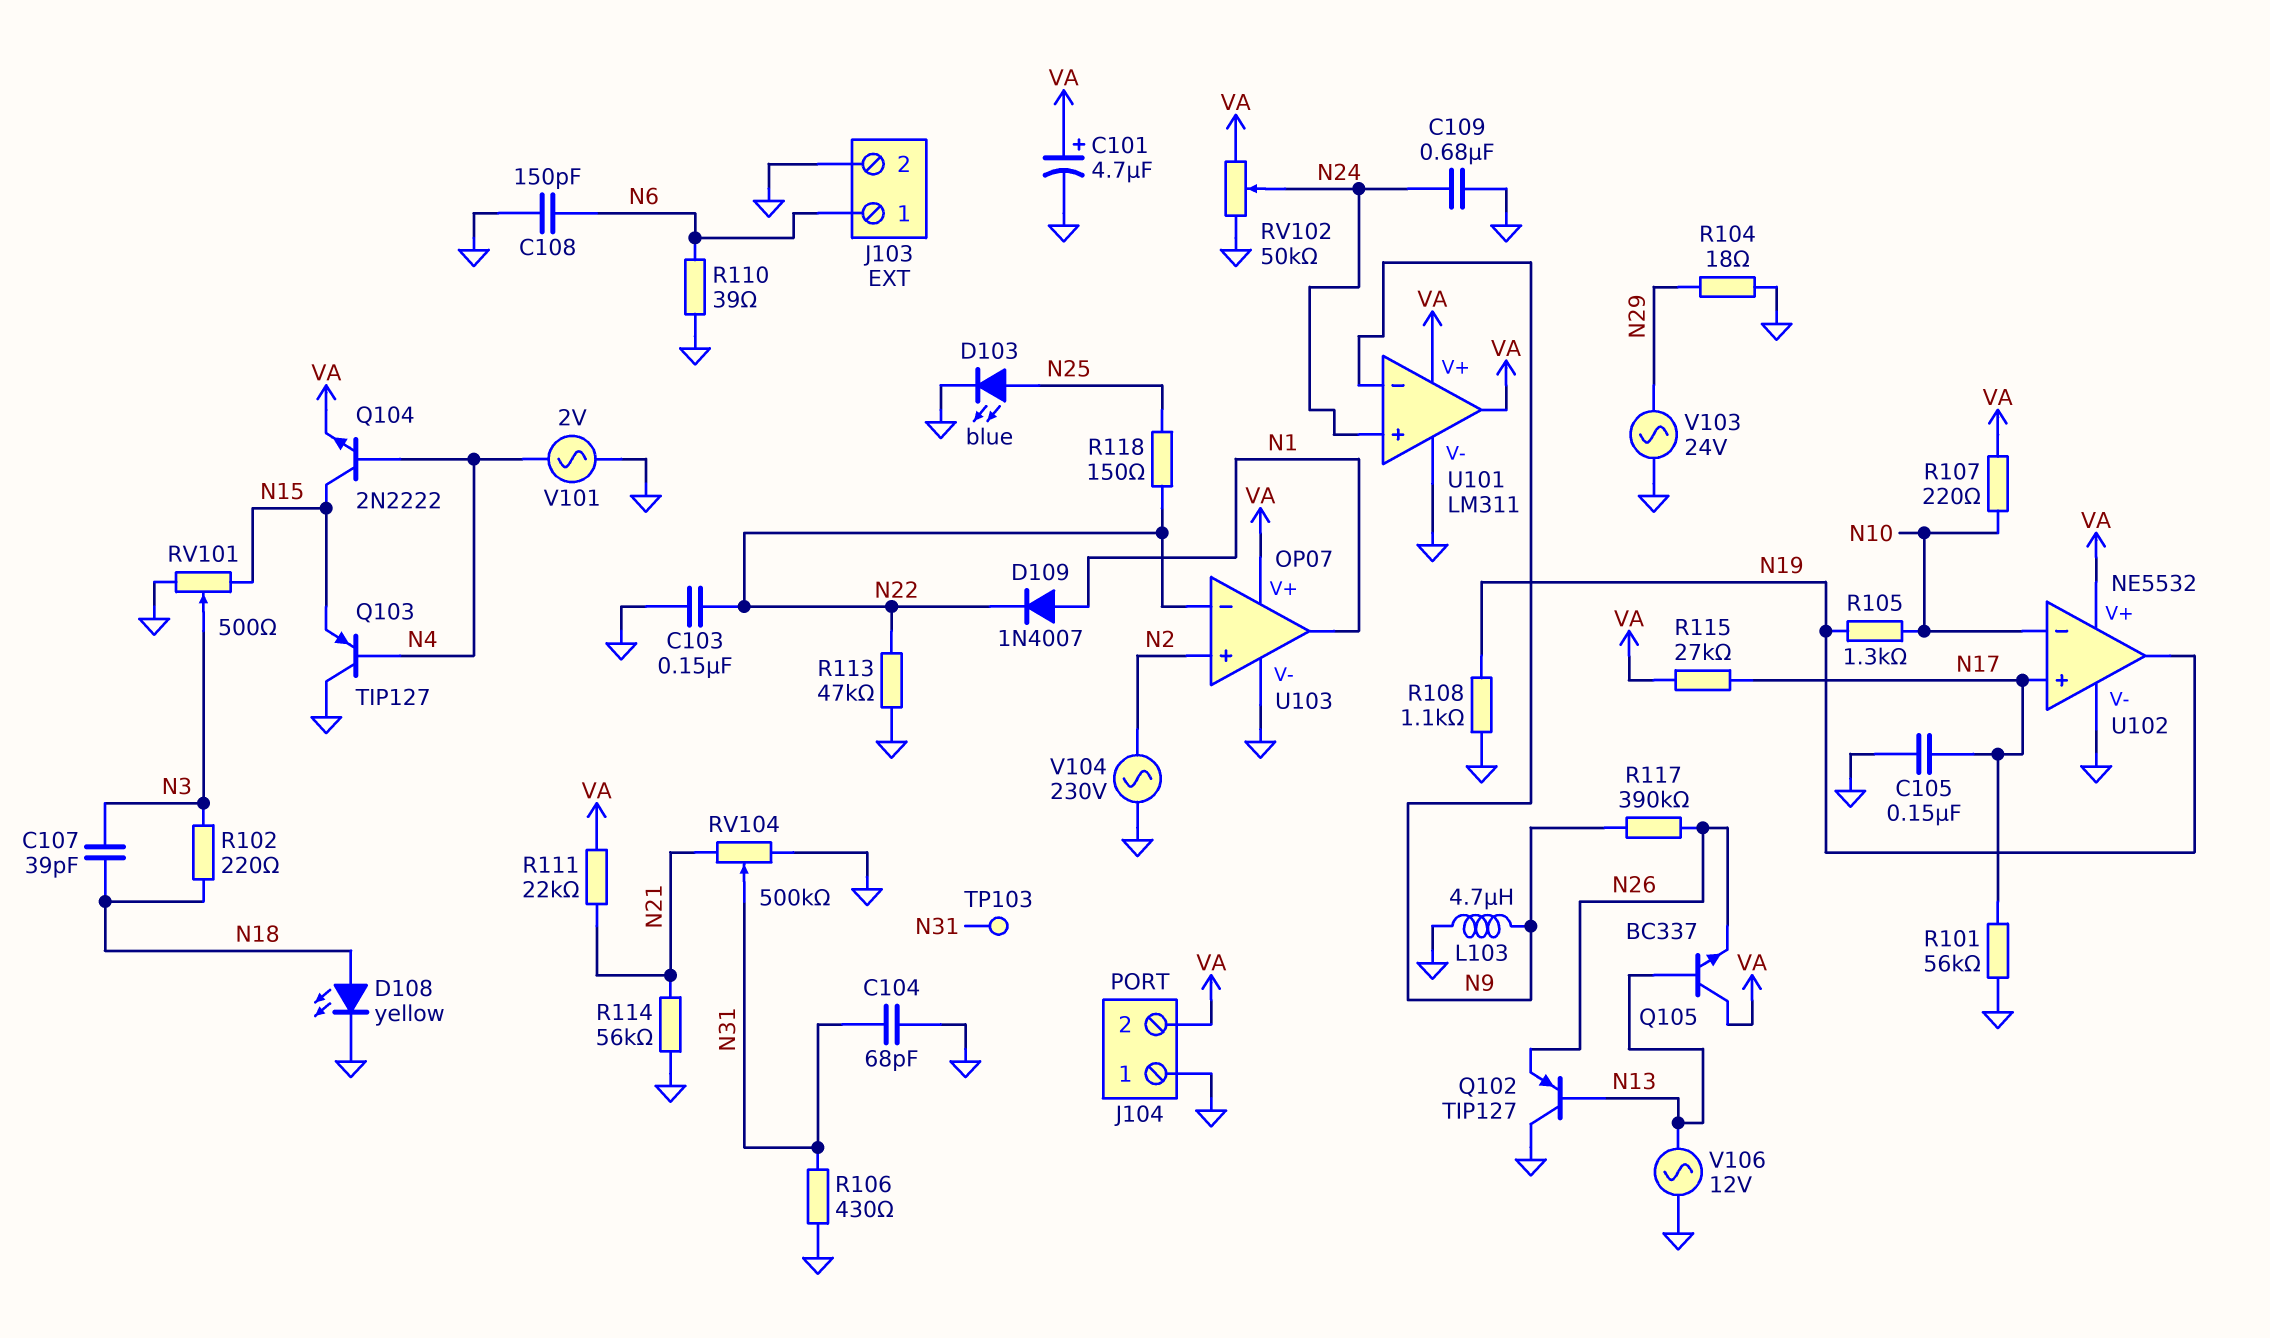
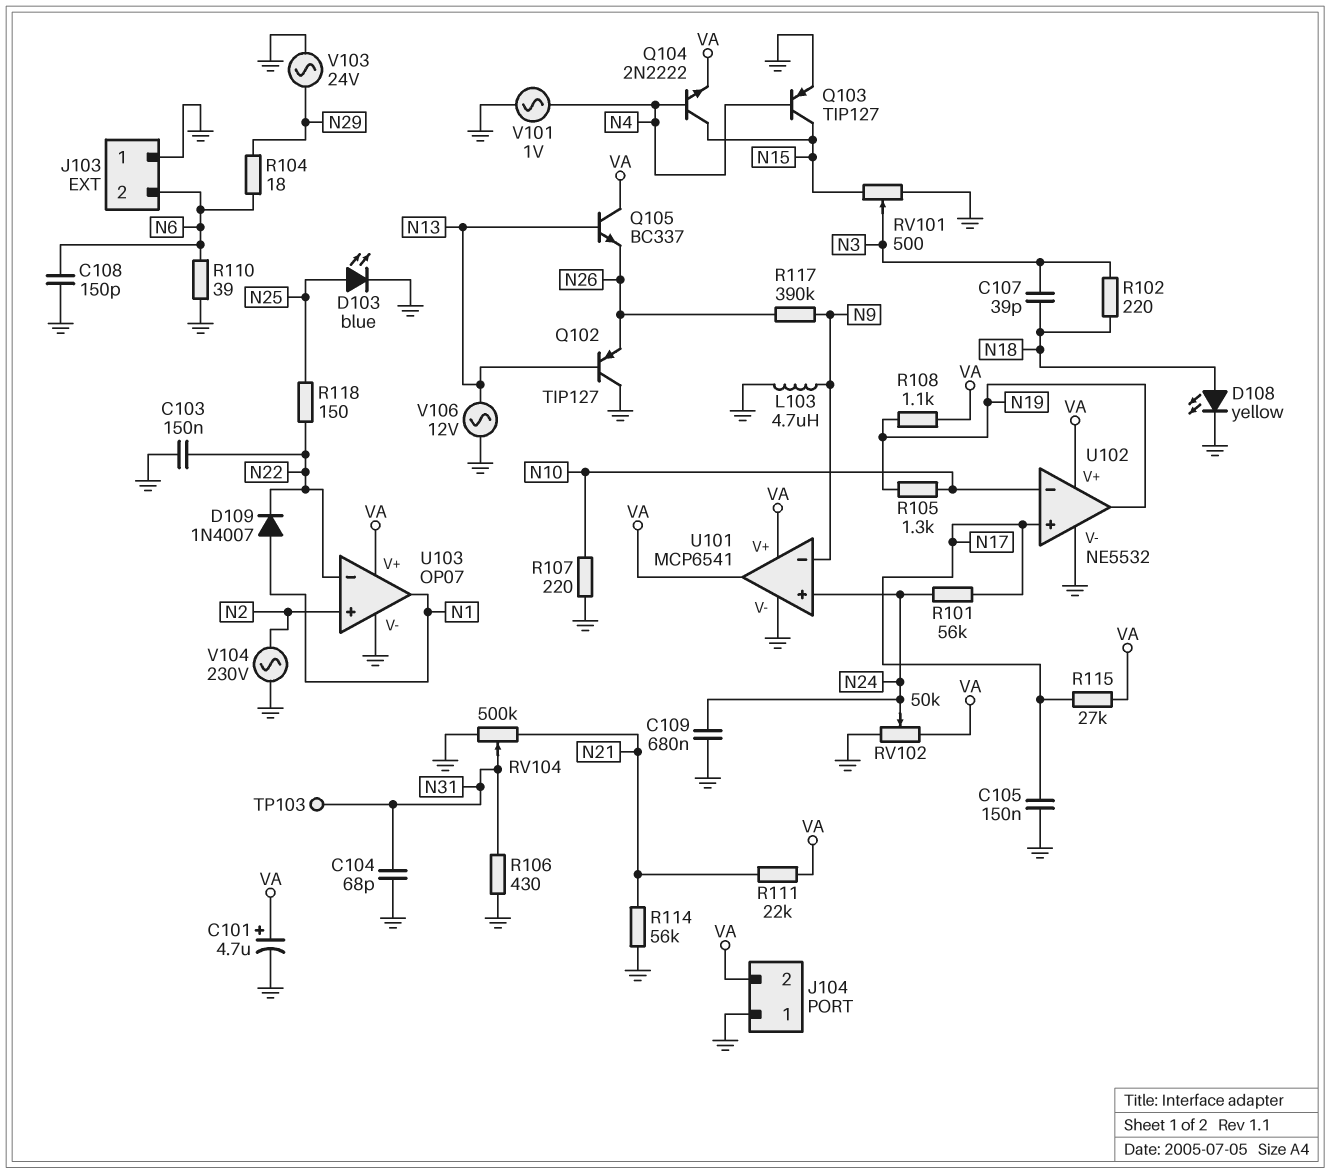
J103 pin 1: N6 -> GND
J103 pin 2: GND -> N6
Q103: PNP TIP127 (B N4, C GND, E N15) -> PNP TIP127 (B N4, C N15, E GND)
R101: 56k (GND, N17) -> 56k (N17, N24)
R104: 18 (GND, N29) -> 18 (N6, N29)
R107: 220 (N10, VA) -> 220 (GND, N10)
R108: 1.1k (GND, N19) -> 1.1k (N19, VA)
R113: 47k (GND, N22) -> none
U101: LM311 -> MCP6541
V101: AC 2V (GND, N4) -> AC 1V (GND, N4)

